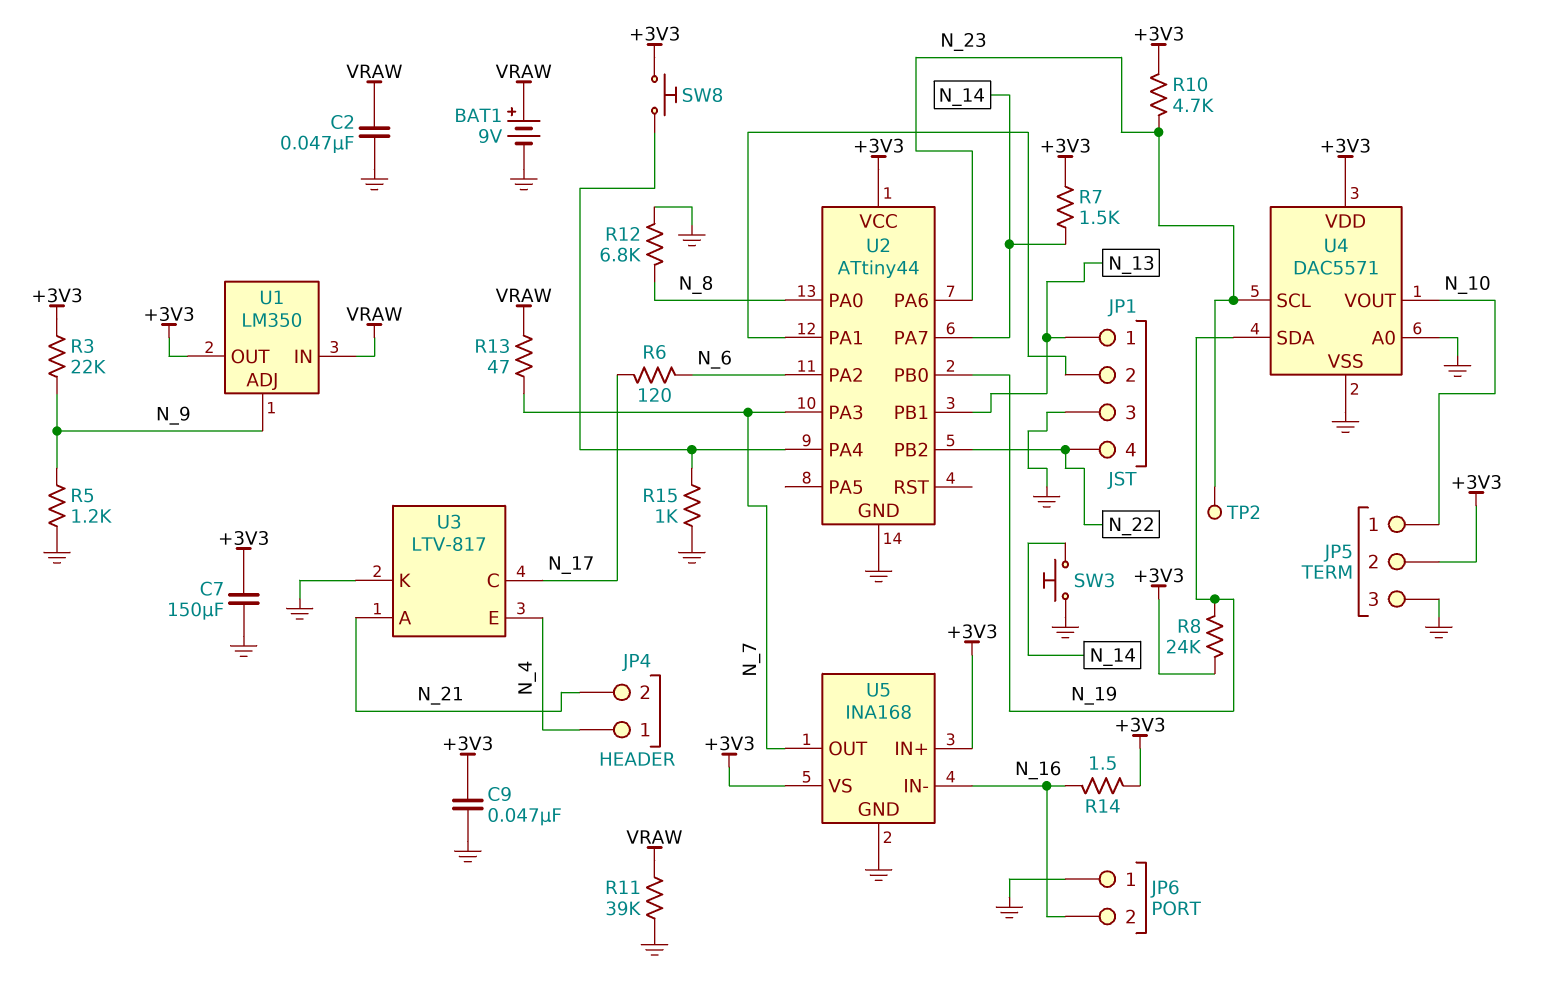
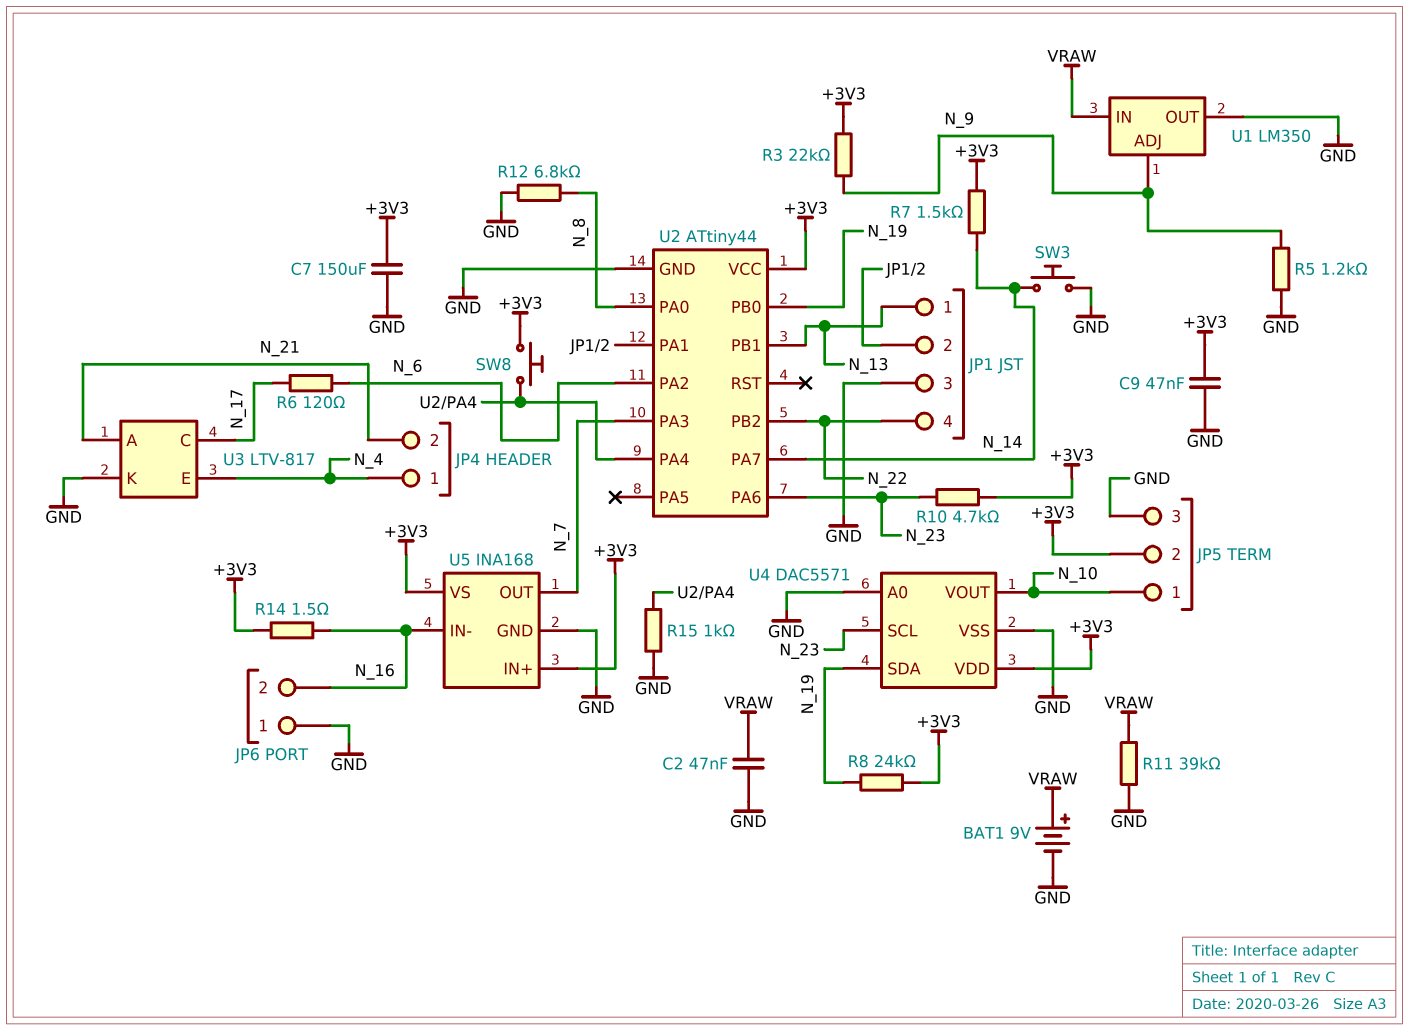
R13: 47 (N_7, VRAW) -> none
TP2: test point (N_23) -> none
U1 pin OUT: +3V3 -> GND

